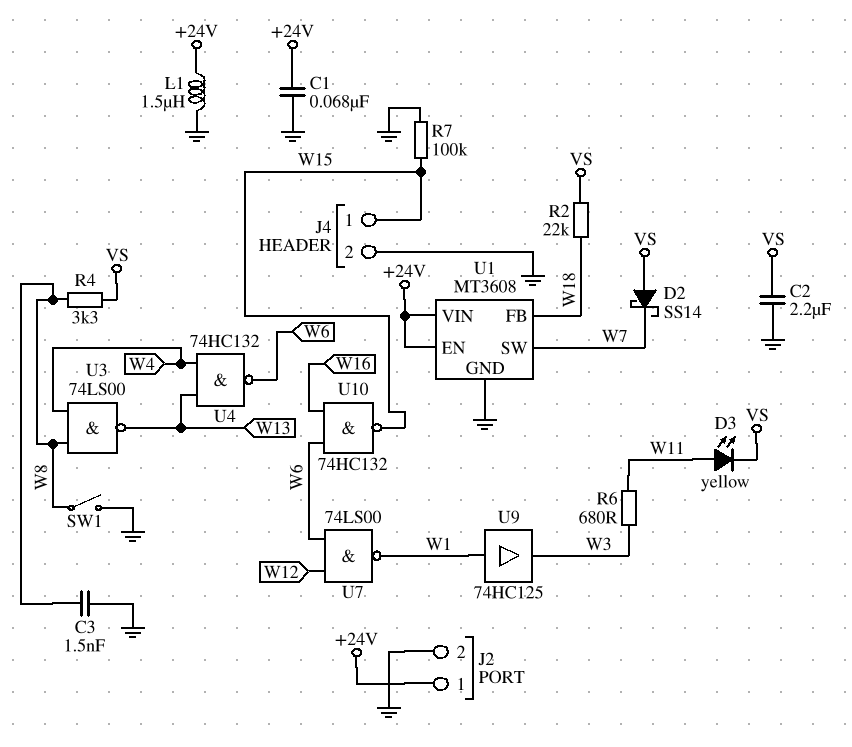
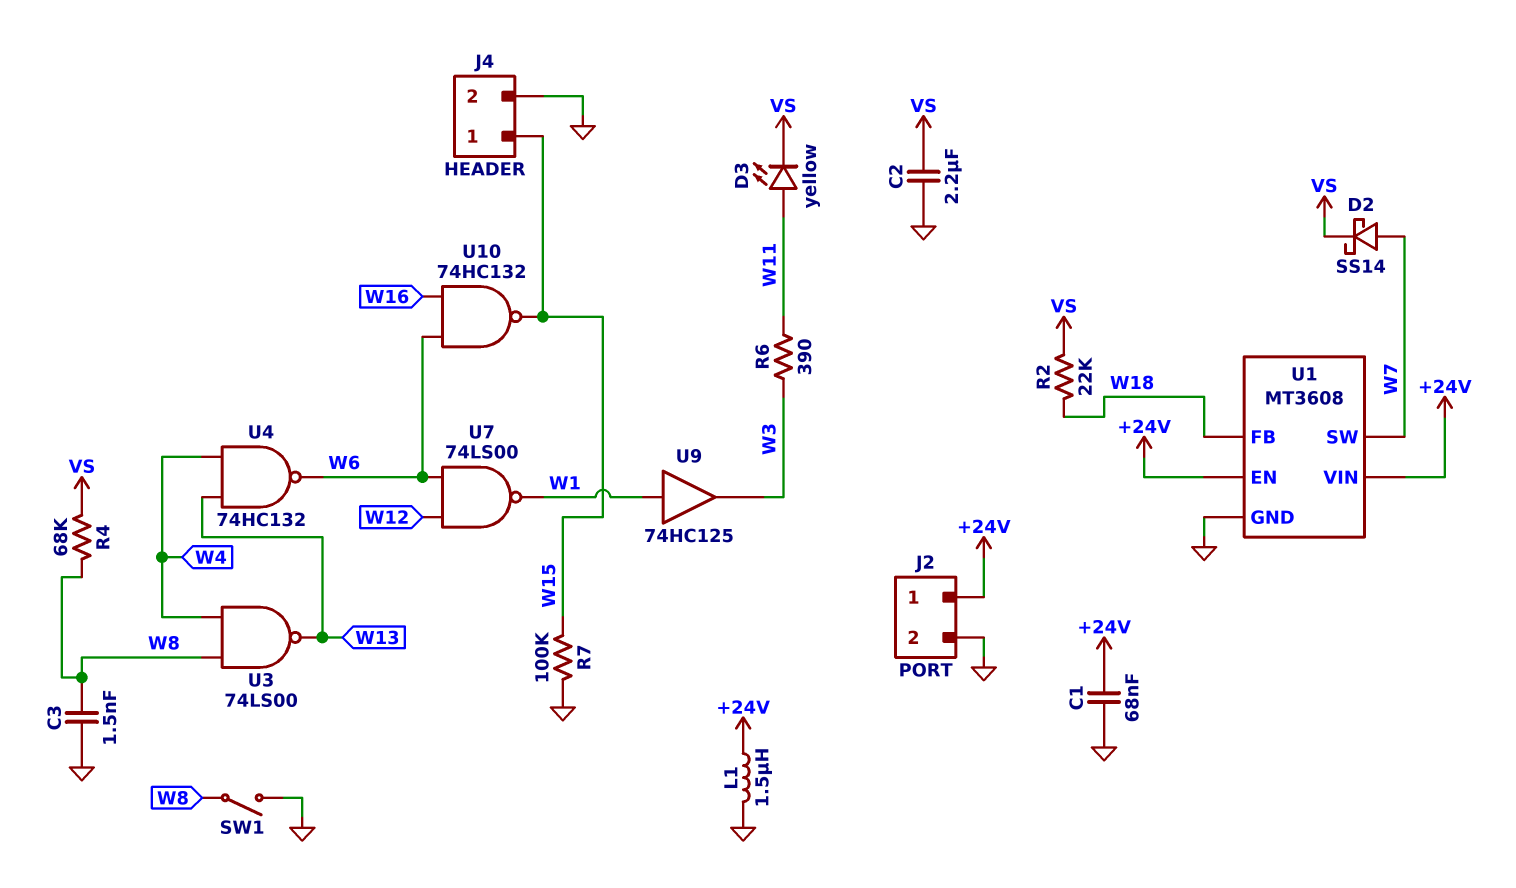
D2: schottky SS14 (A VS, K W7) -> schottky SS14 (A W7, K VS)
R4: 3.3k (VS, W8) -> 68k (VS, W8)
R6: 680 (W3, W11) -> 390 (W3, W11)

